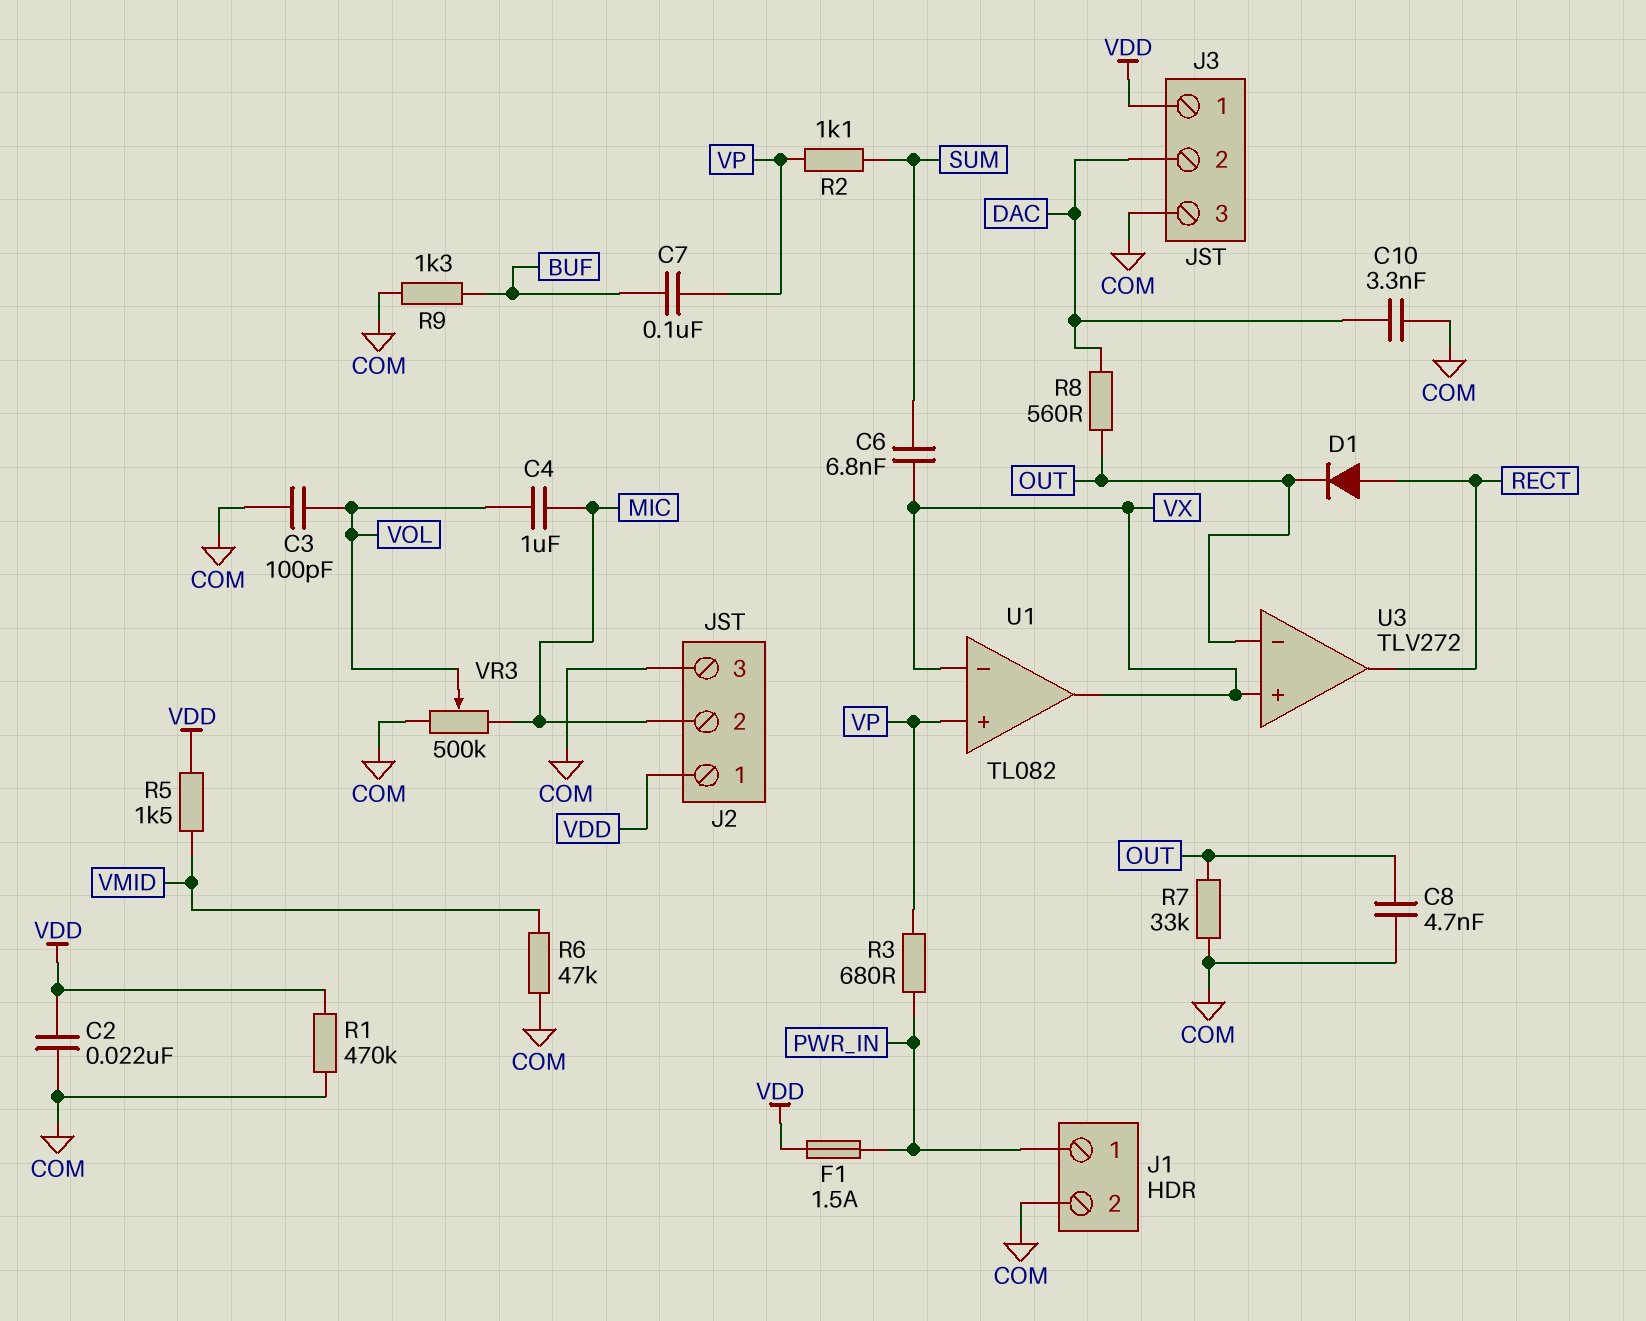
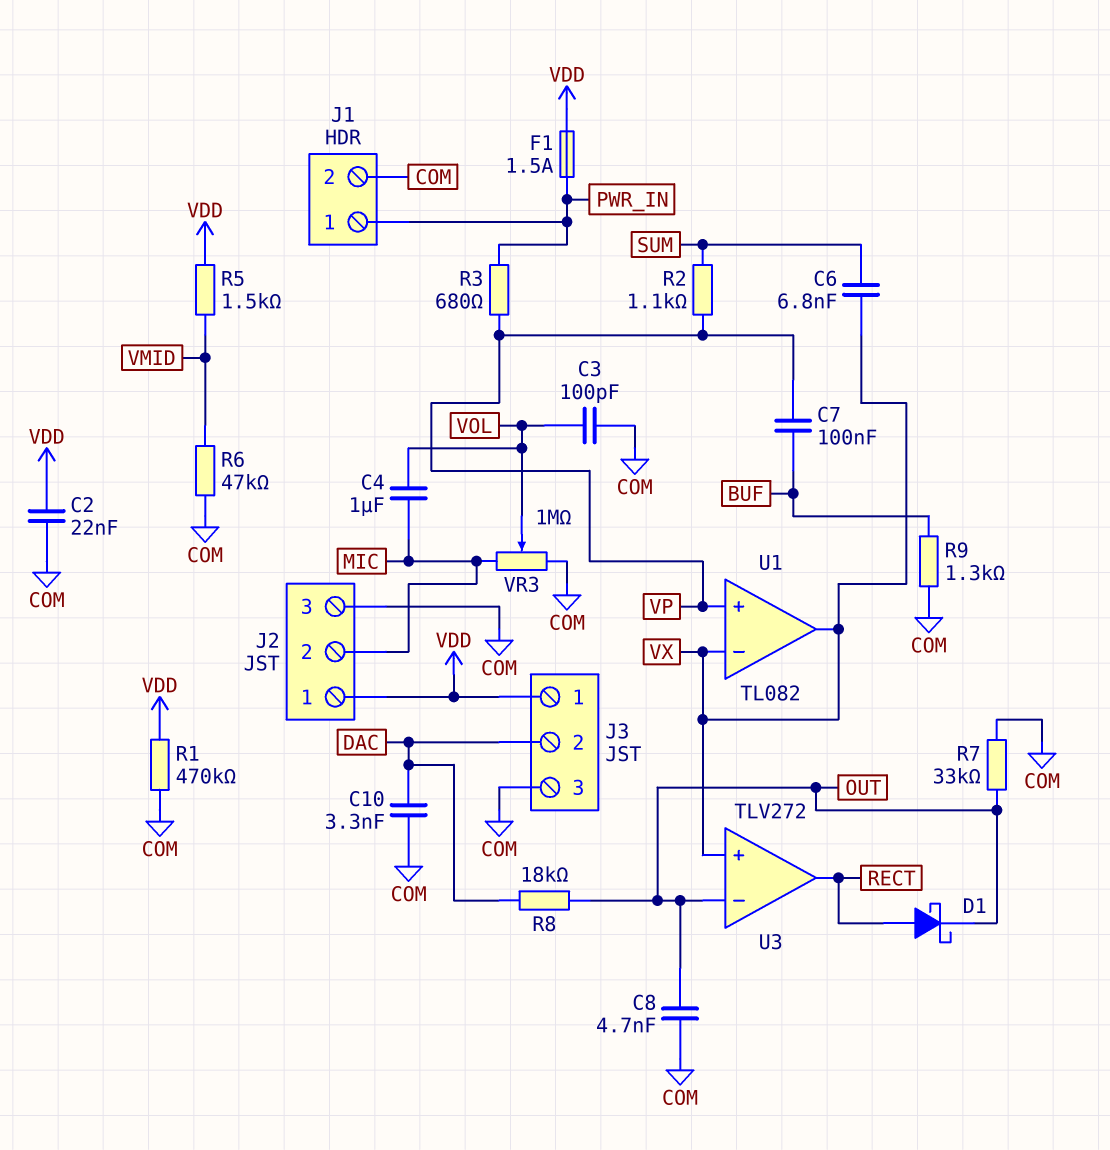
D1: diode (A RECT, K OUT) -> schottky (A RECT, K OUT)
R8: 560 (DAC, OUT) -> 18k (DAC, OUT)
VR3: 500k (COM, MIC, wiper VOL) -> 1M (COM, MIC, wiper VOL)

